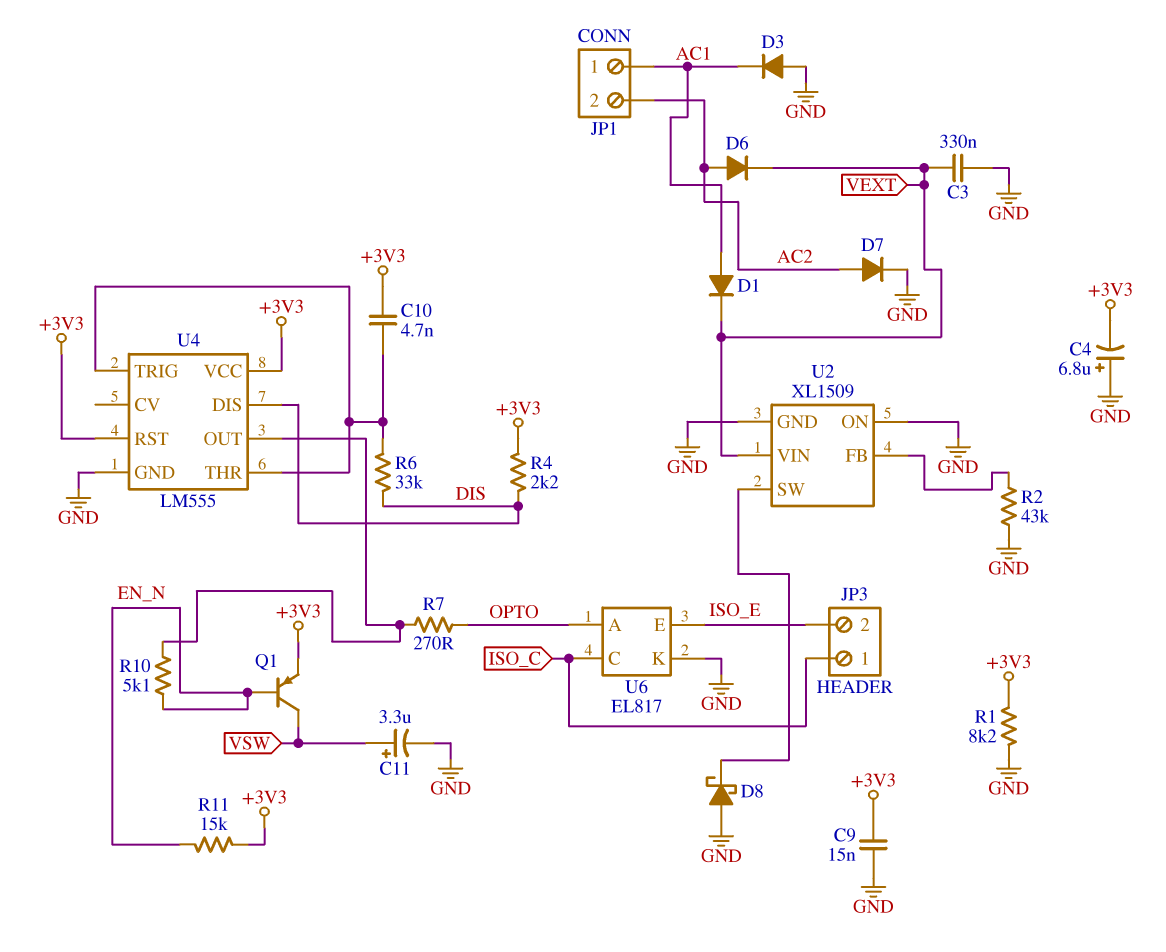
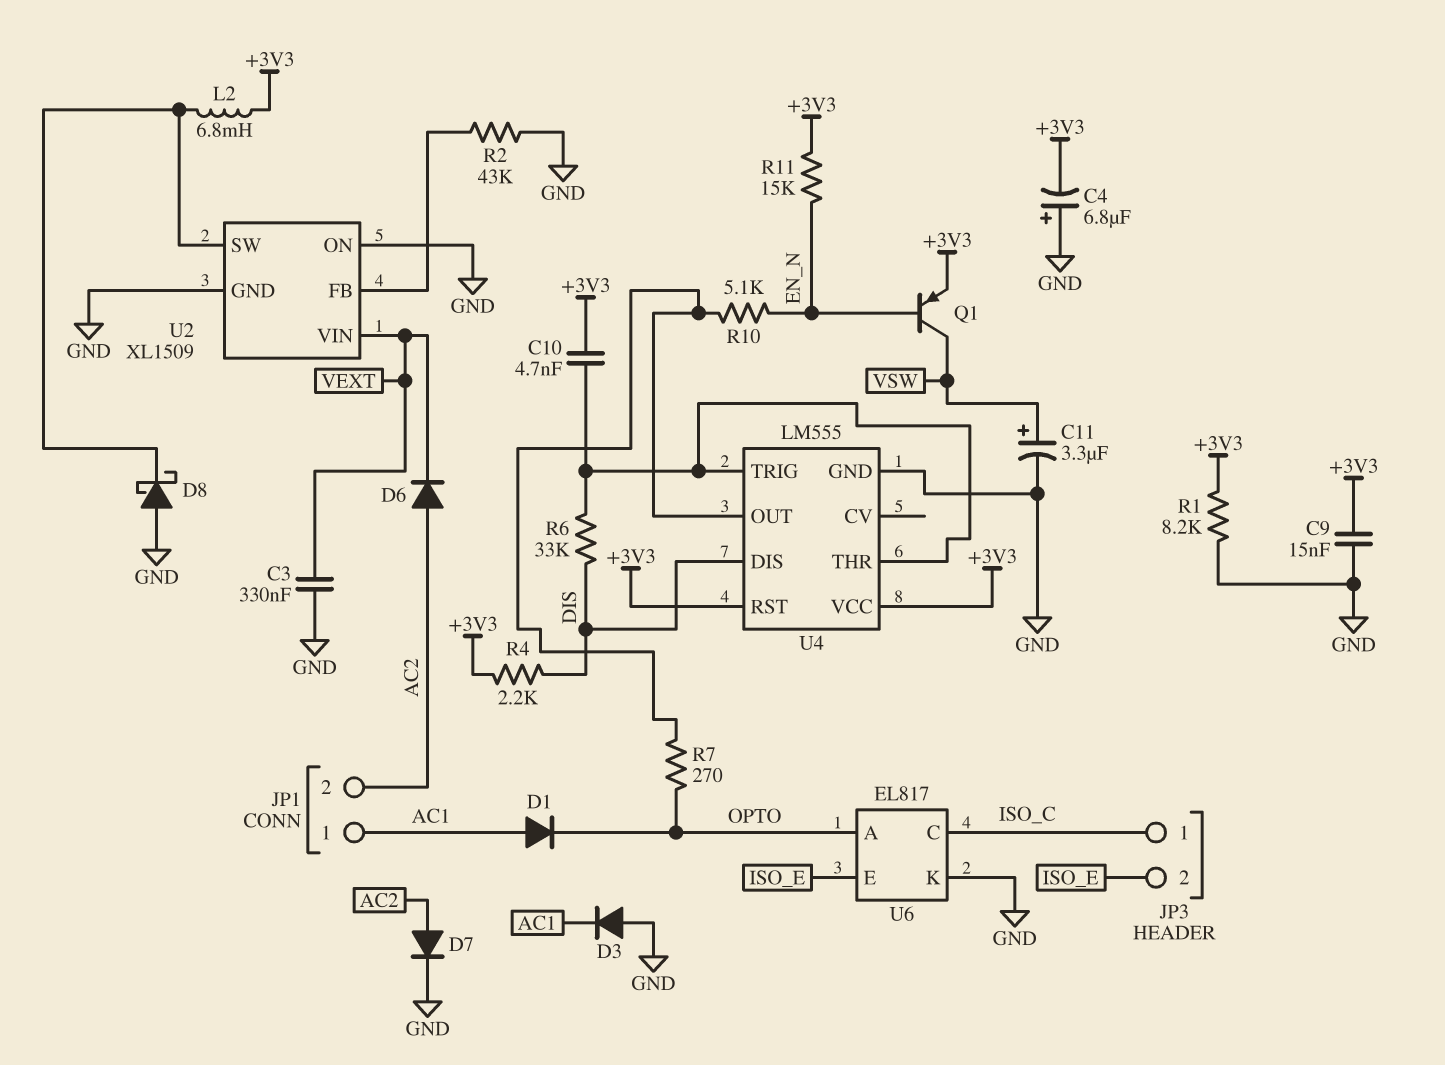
D1: diode (A AC1, K VEXT) -> diode (A AC1, K OPTO)
L2: none -> 6.8mH (+3V3, U2/SW)

